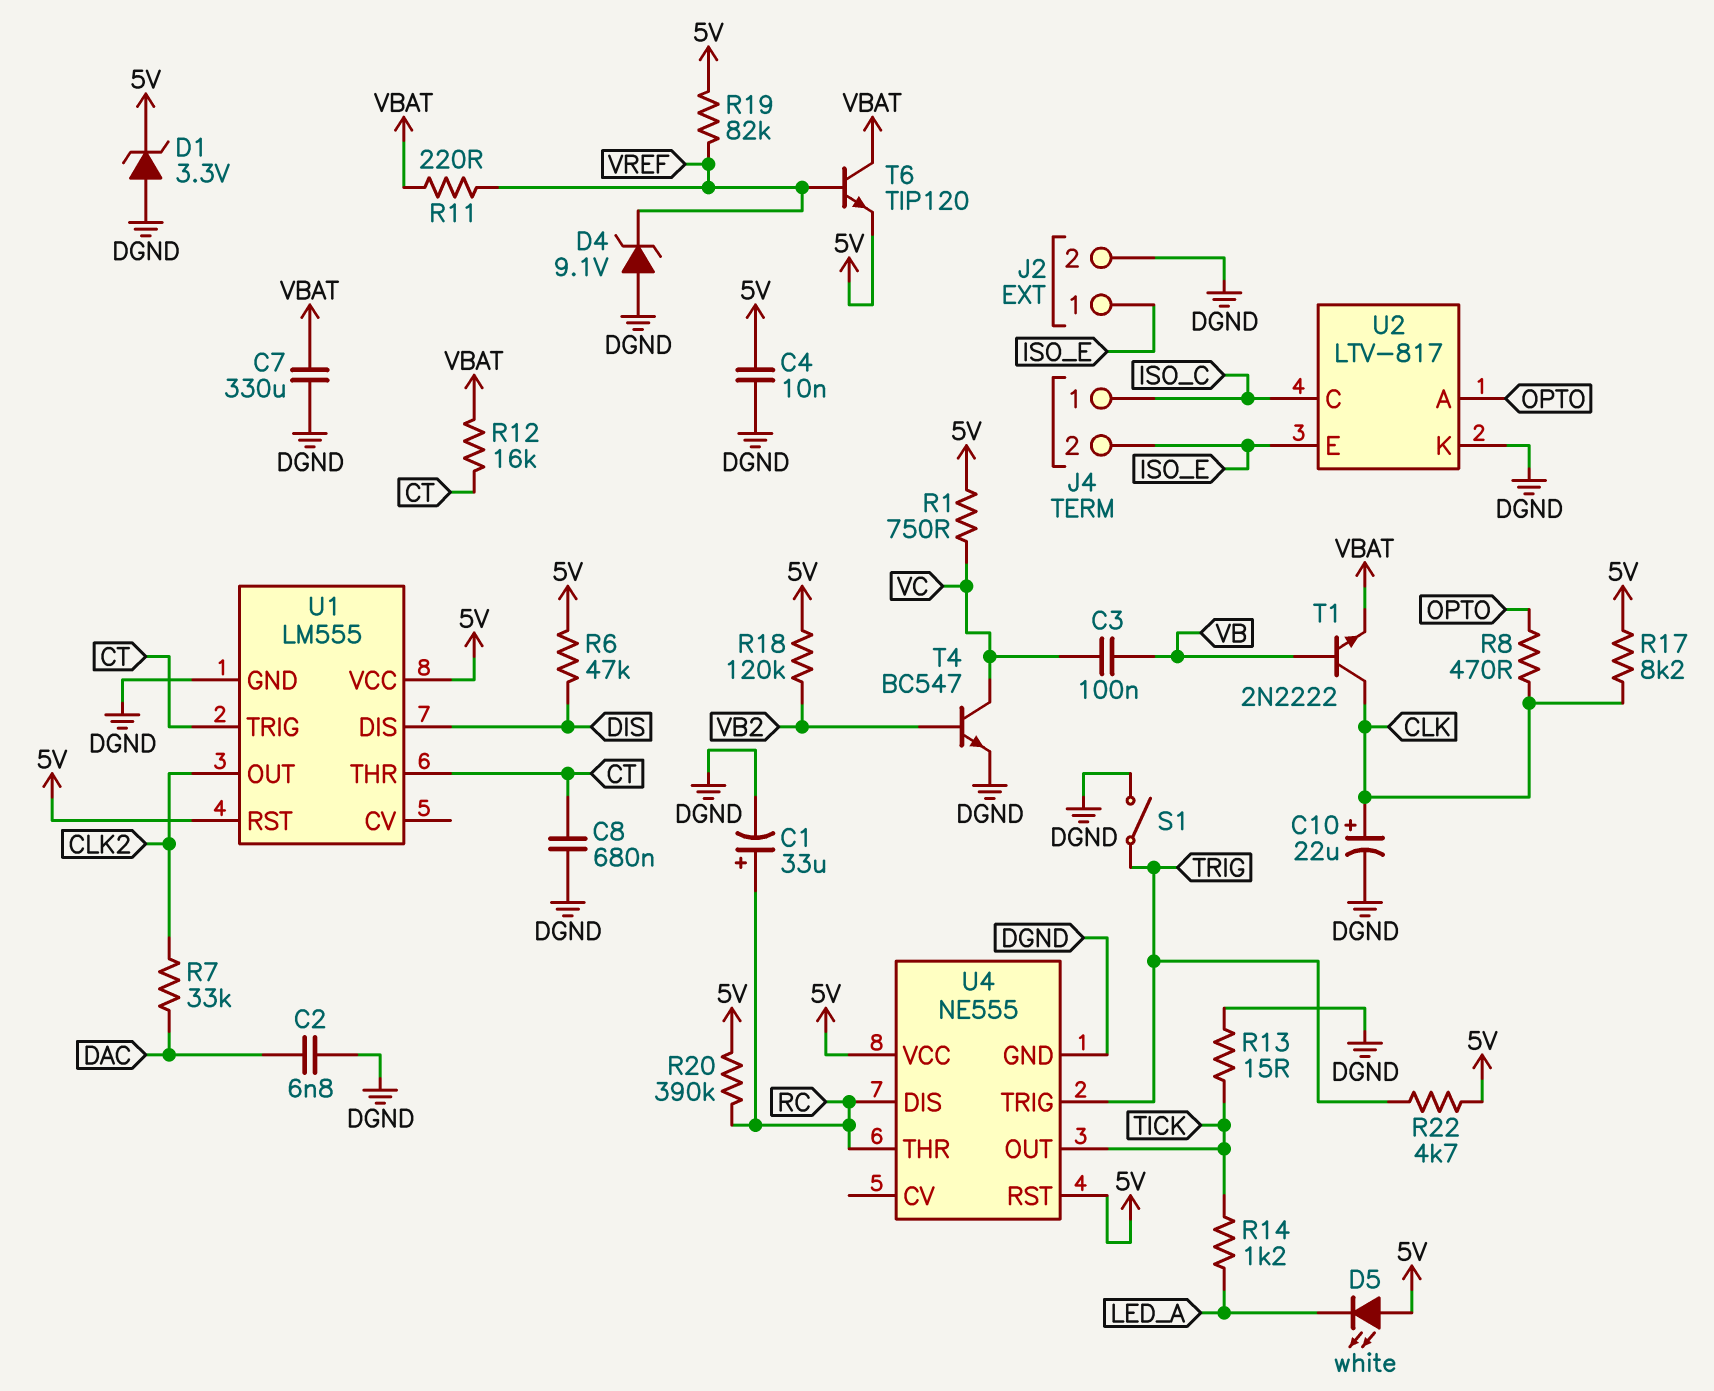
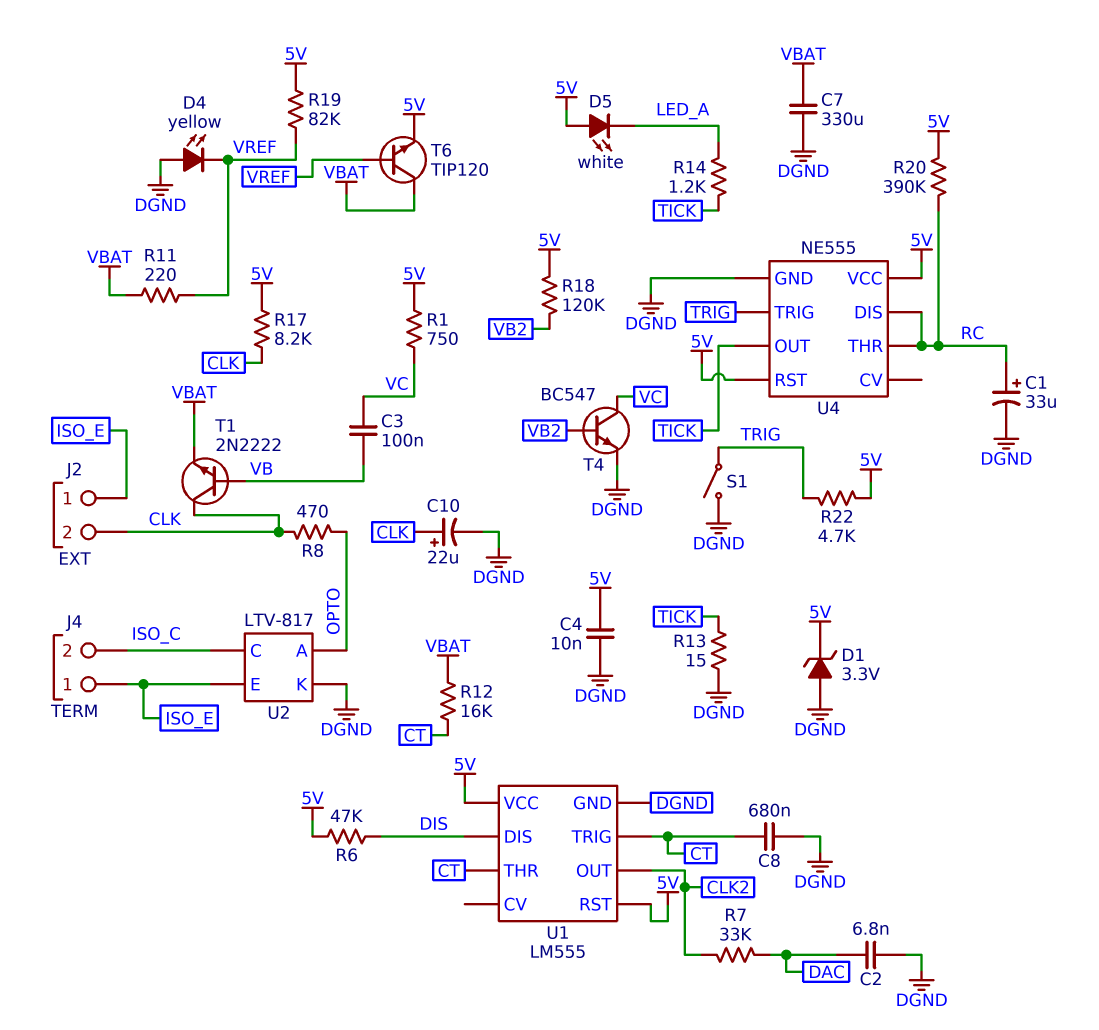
D4: zener 9.1V (A DGND, K VREF) -> LED yellow (A DGND, K VREF)
J2 pin 2: DGND -> CLK
J4 pin 1: ISO_C -> ISO_E
J4 pin 2: ISO_E -> ISO_C

